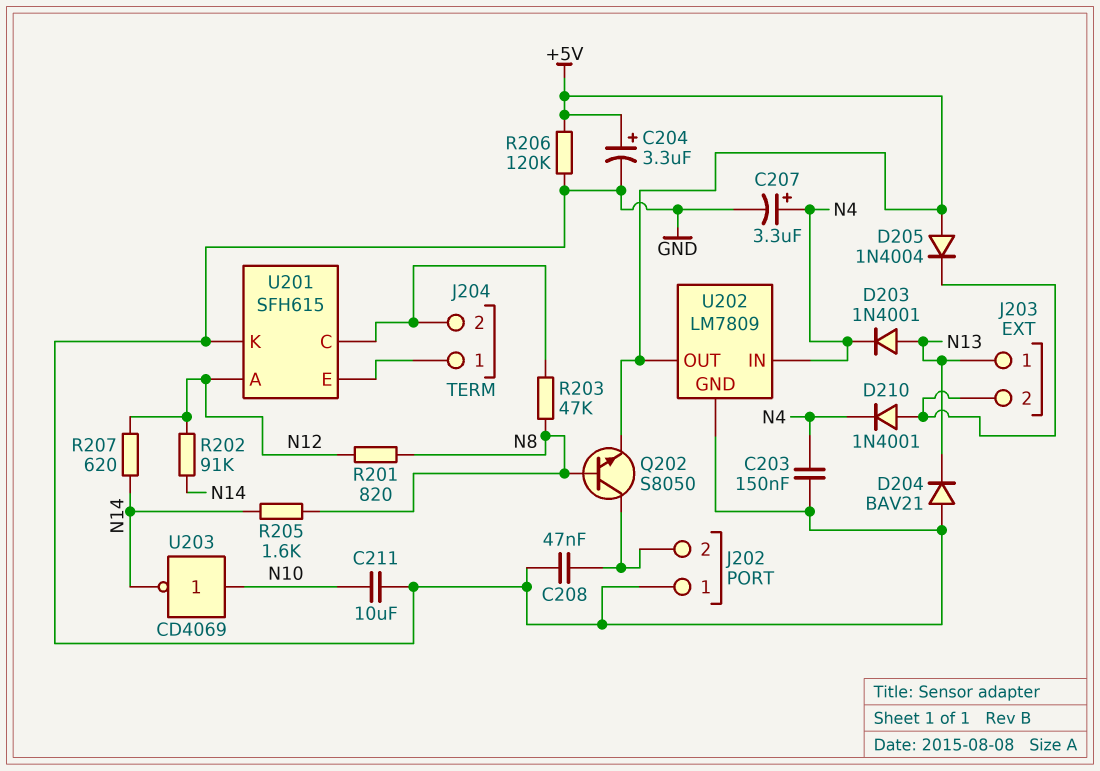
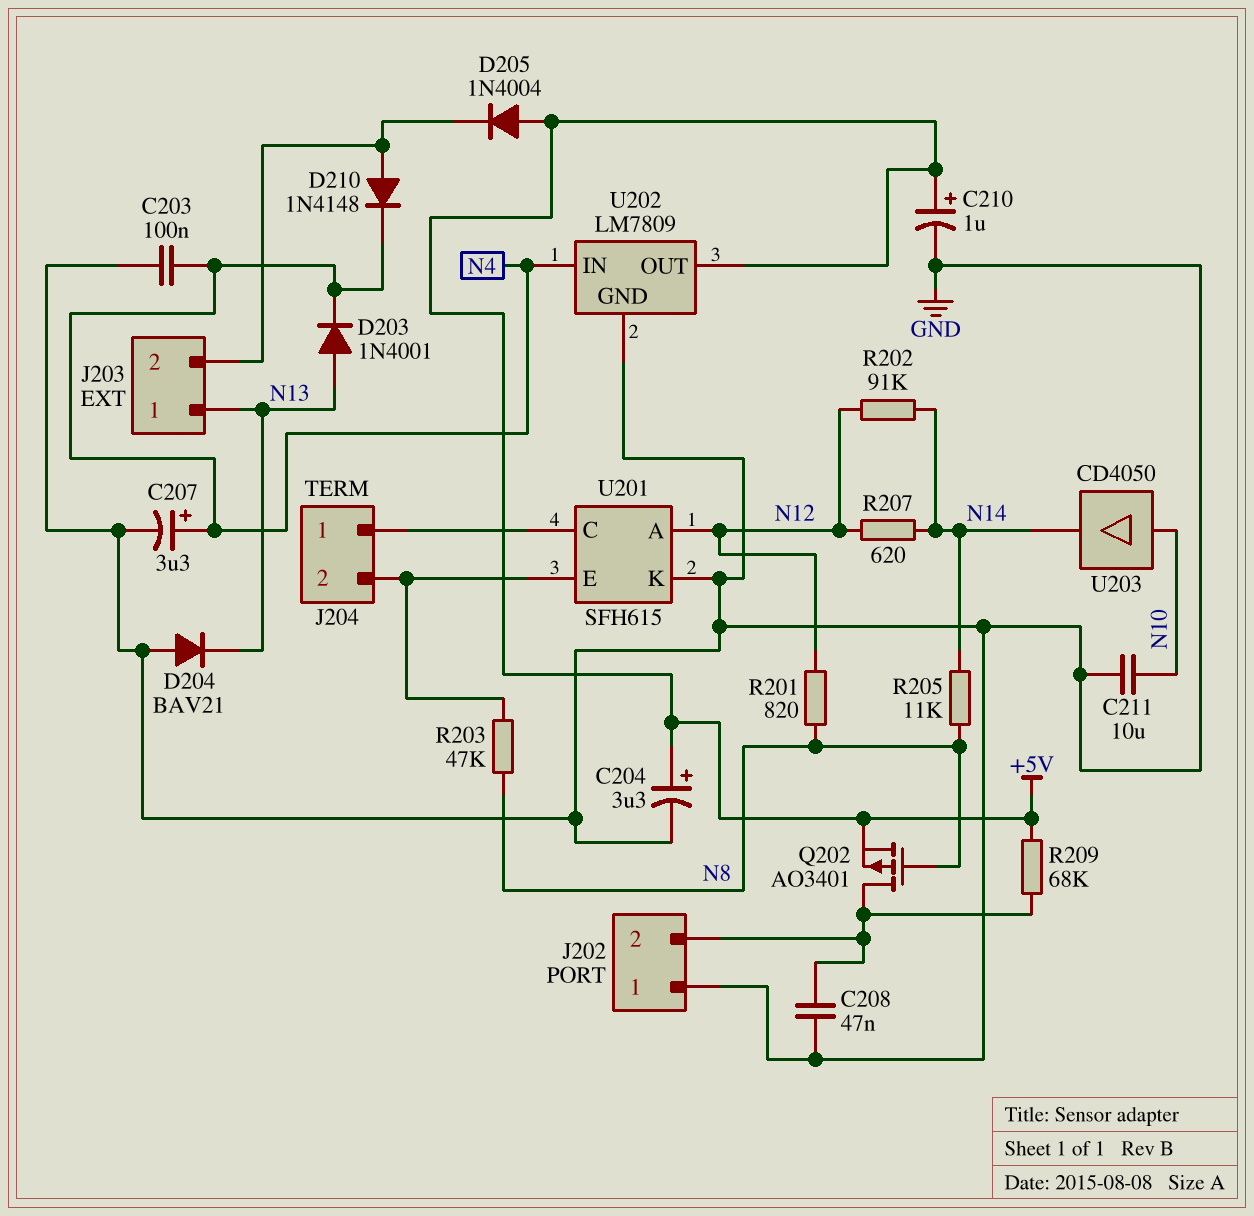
C203: 150nF (GND, N4) -> 100nF (GND, N4)
C210: none -> 1uF (plus +5V, minus GND)
D210: diode 1N4001 (A J203/2, K N4) -> diode 1N4148 (A J203/2, K N4)
Q202: NPN S8050 (B N8, C J202/2, E +5V) -> PMOS AO3401 (G N8, D J202/2, S +5V)
R205: 1.6k (N8, N14) -> 11k (N8, N14)
R206: 120k (+5V, GND) -> none
R209: none -> 68k (+5V, J202/2)
U201 pin C: J204/2 -> J204/1
U201 pin E: J204/1 -> J204/2
U203: NOT CD4069 (in N10, out N14) -> buffer CD4050 (in N10, out N14)

